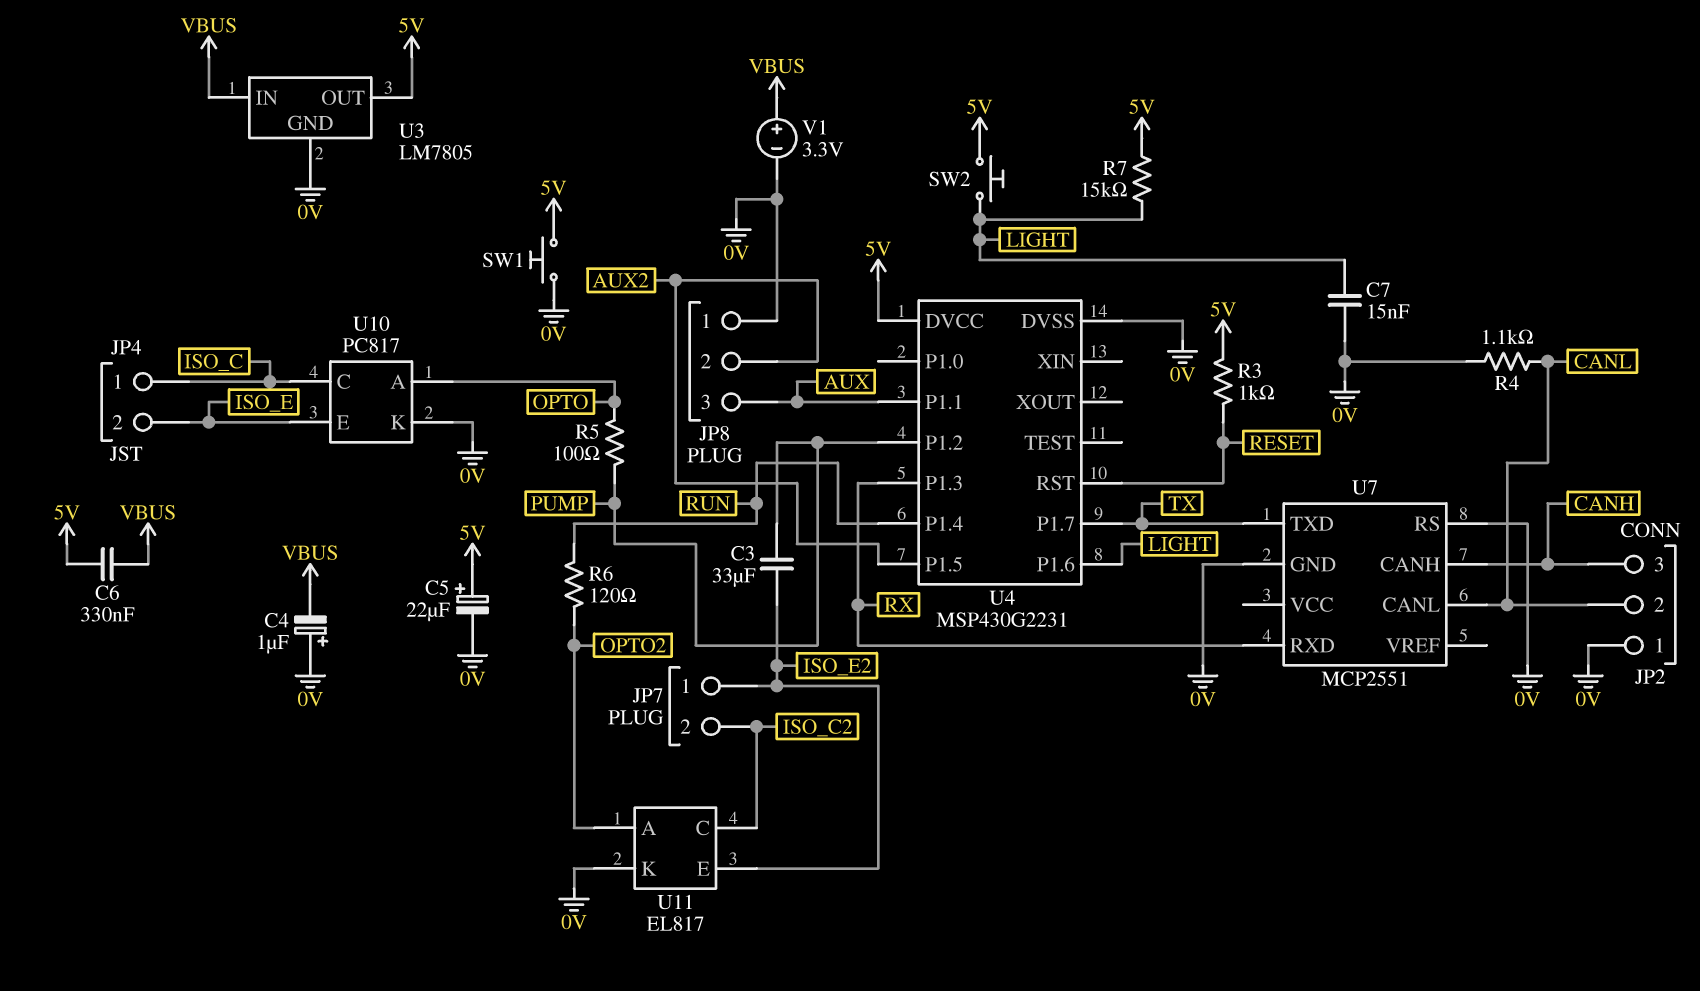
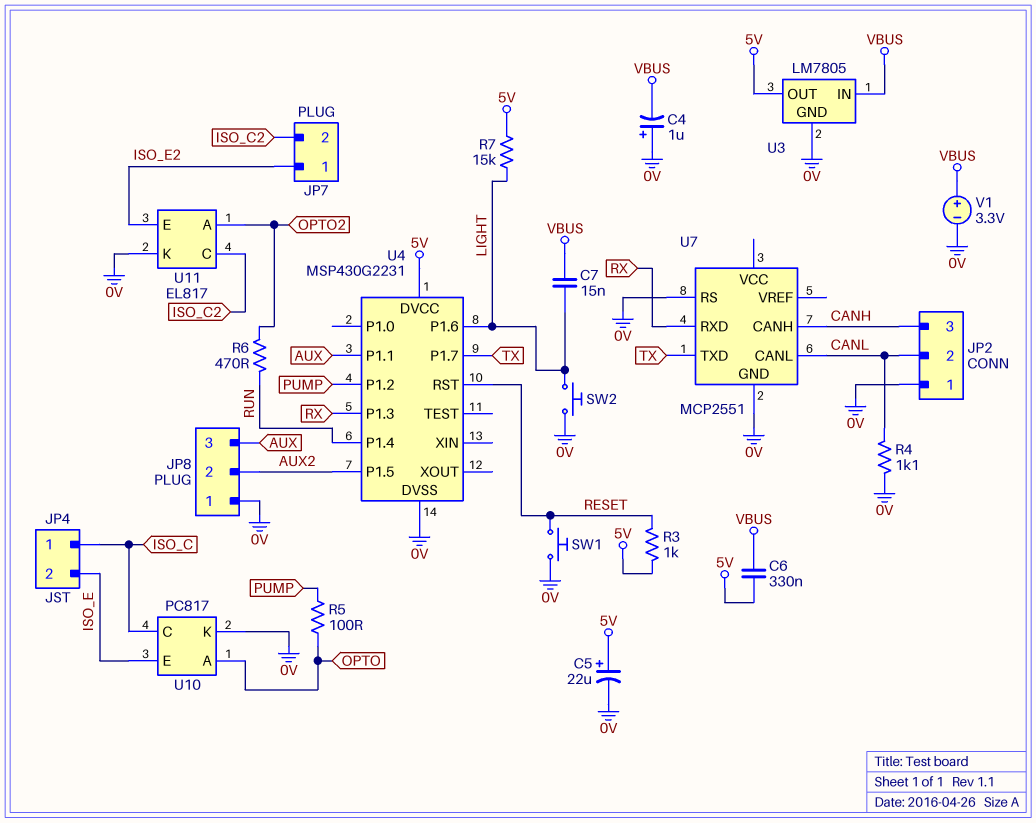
C3: 33uF (ISO_E2, PUMP) -> none
C7: 15nF (0V, LIGHT) -> 15nF (LIGHT, VBUS)
R6: 120 (OPTO2, RUN) -> 470 (OPTO2, RUN)
SW1: button (0V, 5V) -> button (0V, RESET)
SW2: button (5V, LIGHT) -> button (0V, LIGHT)

